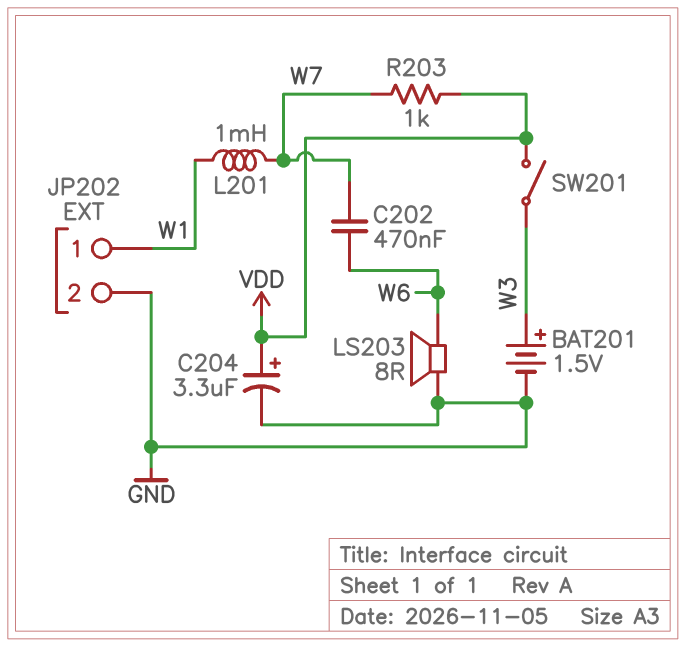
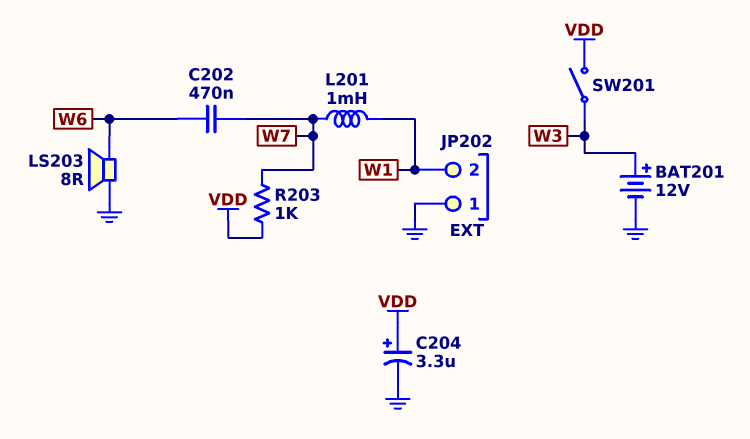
BAT201: 1.5V (plus W3, minus GND) -> 12V (plus W3, minus GND)
JP202 pin 1: W1 -> GND
JP202 pin 2: GND -> W1

